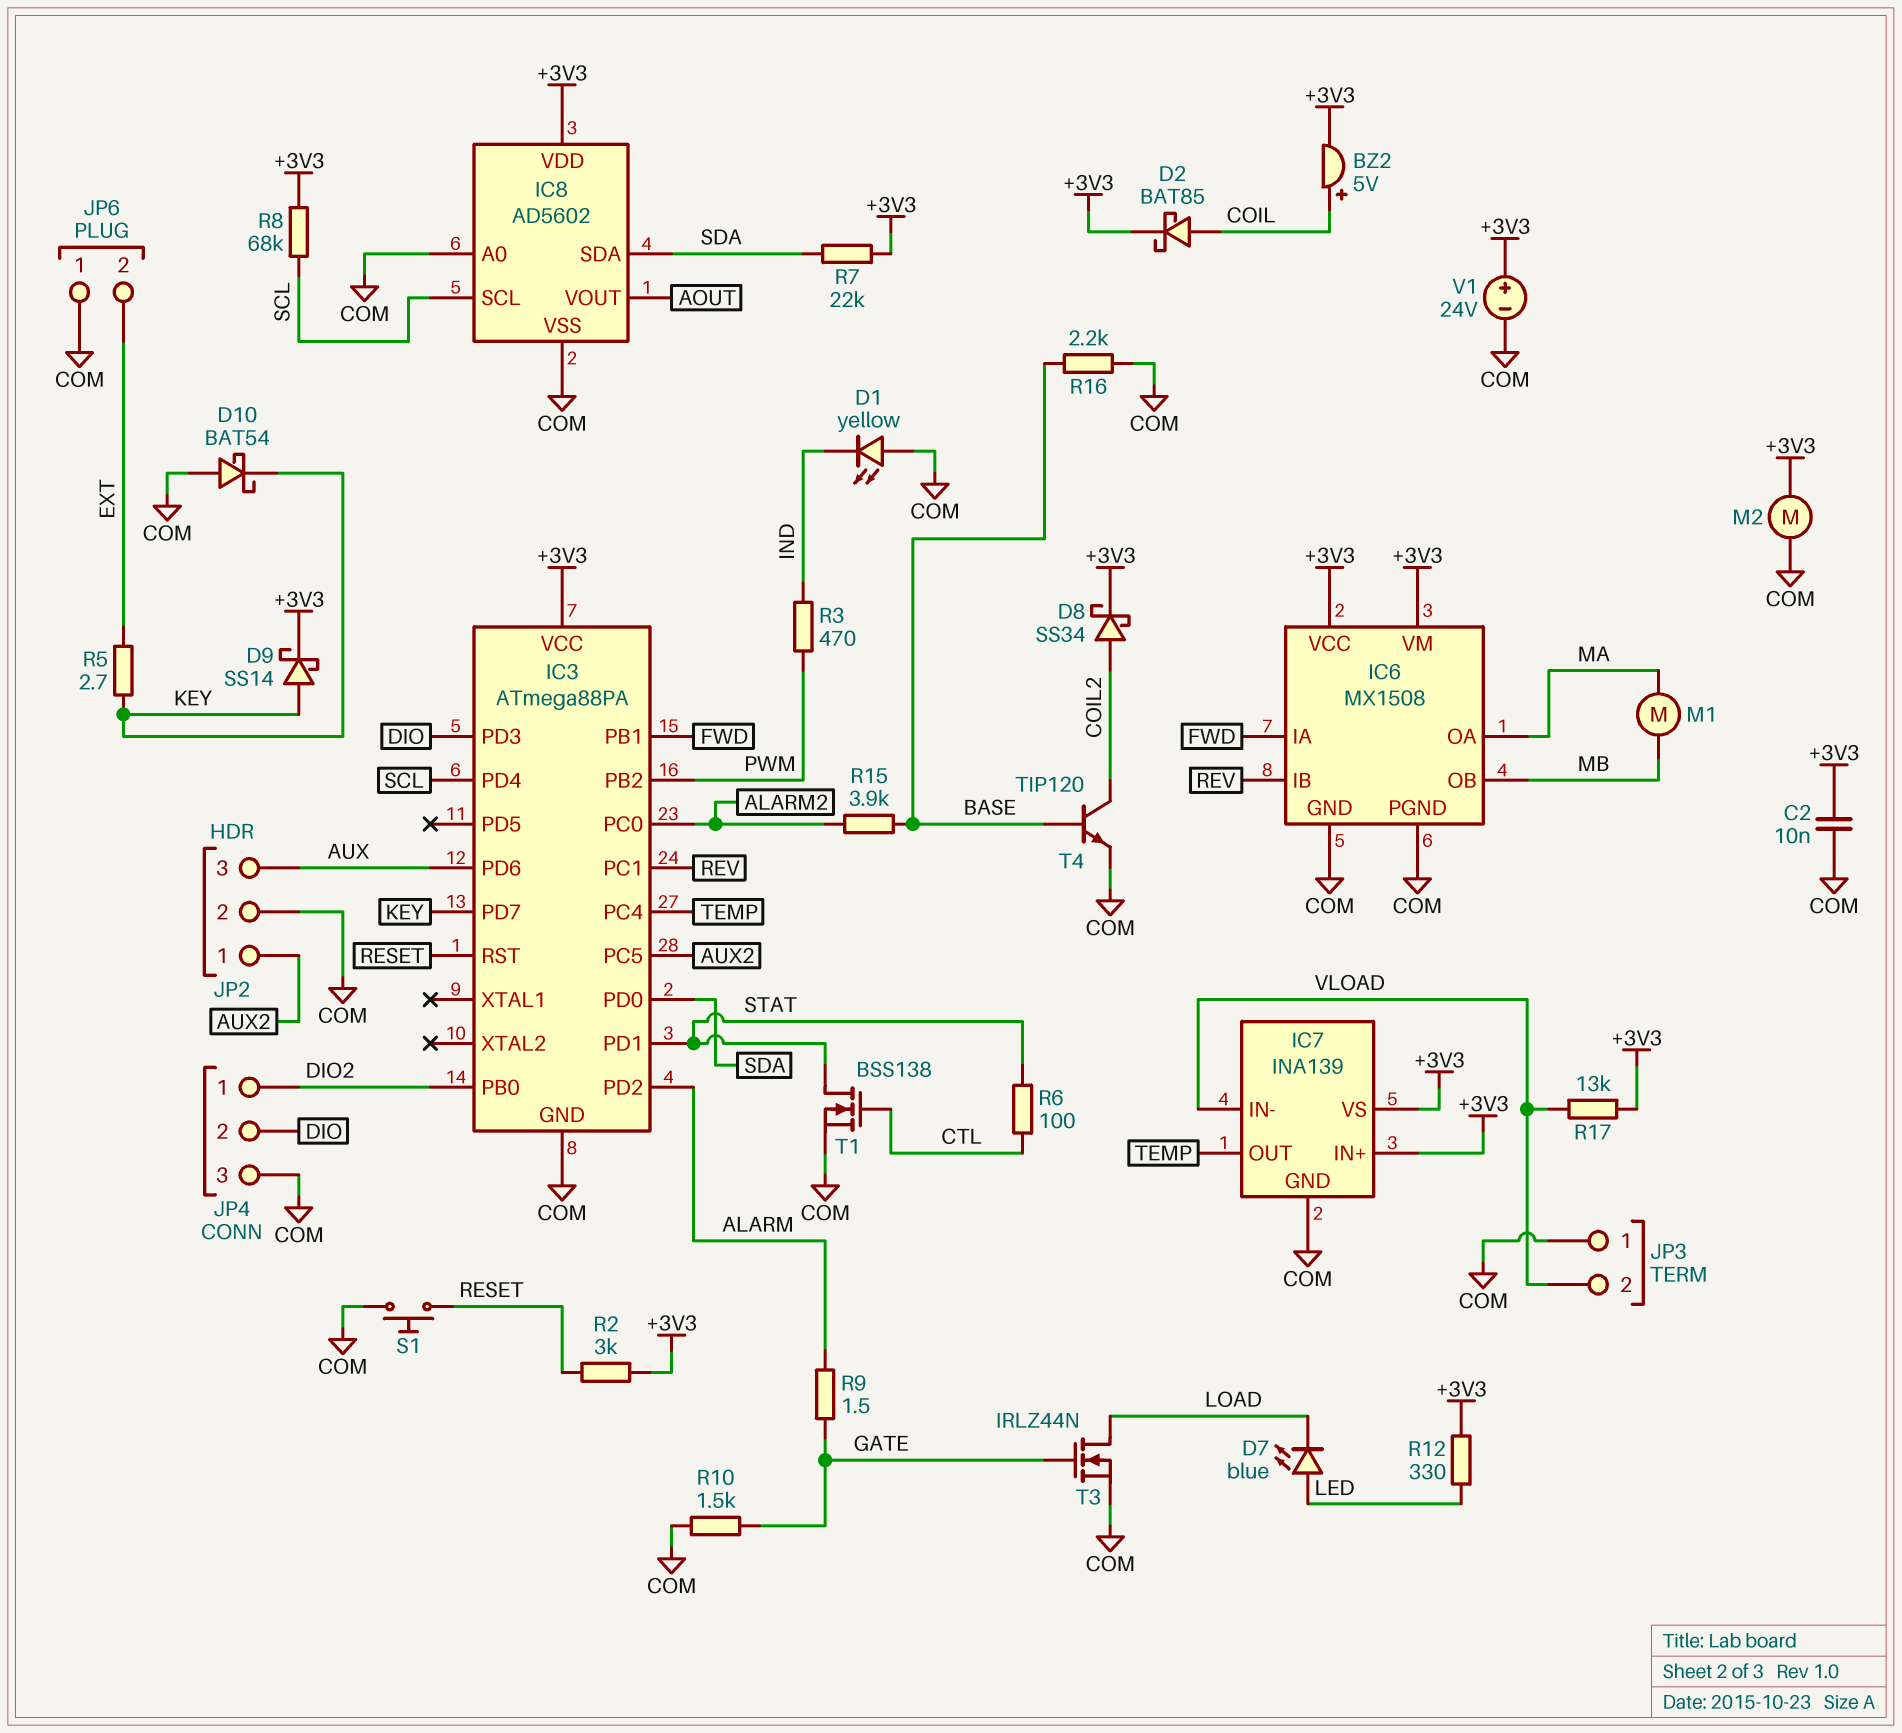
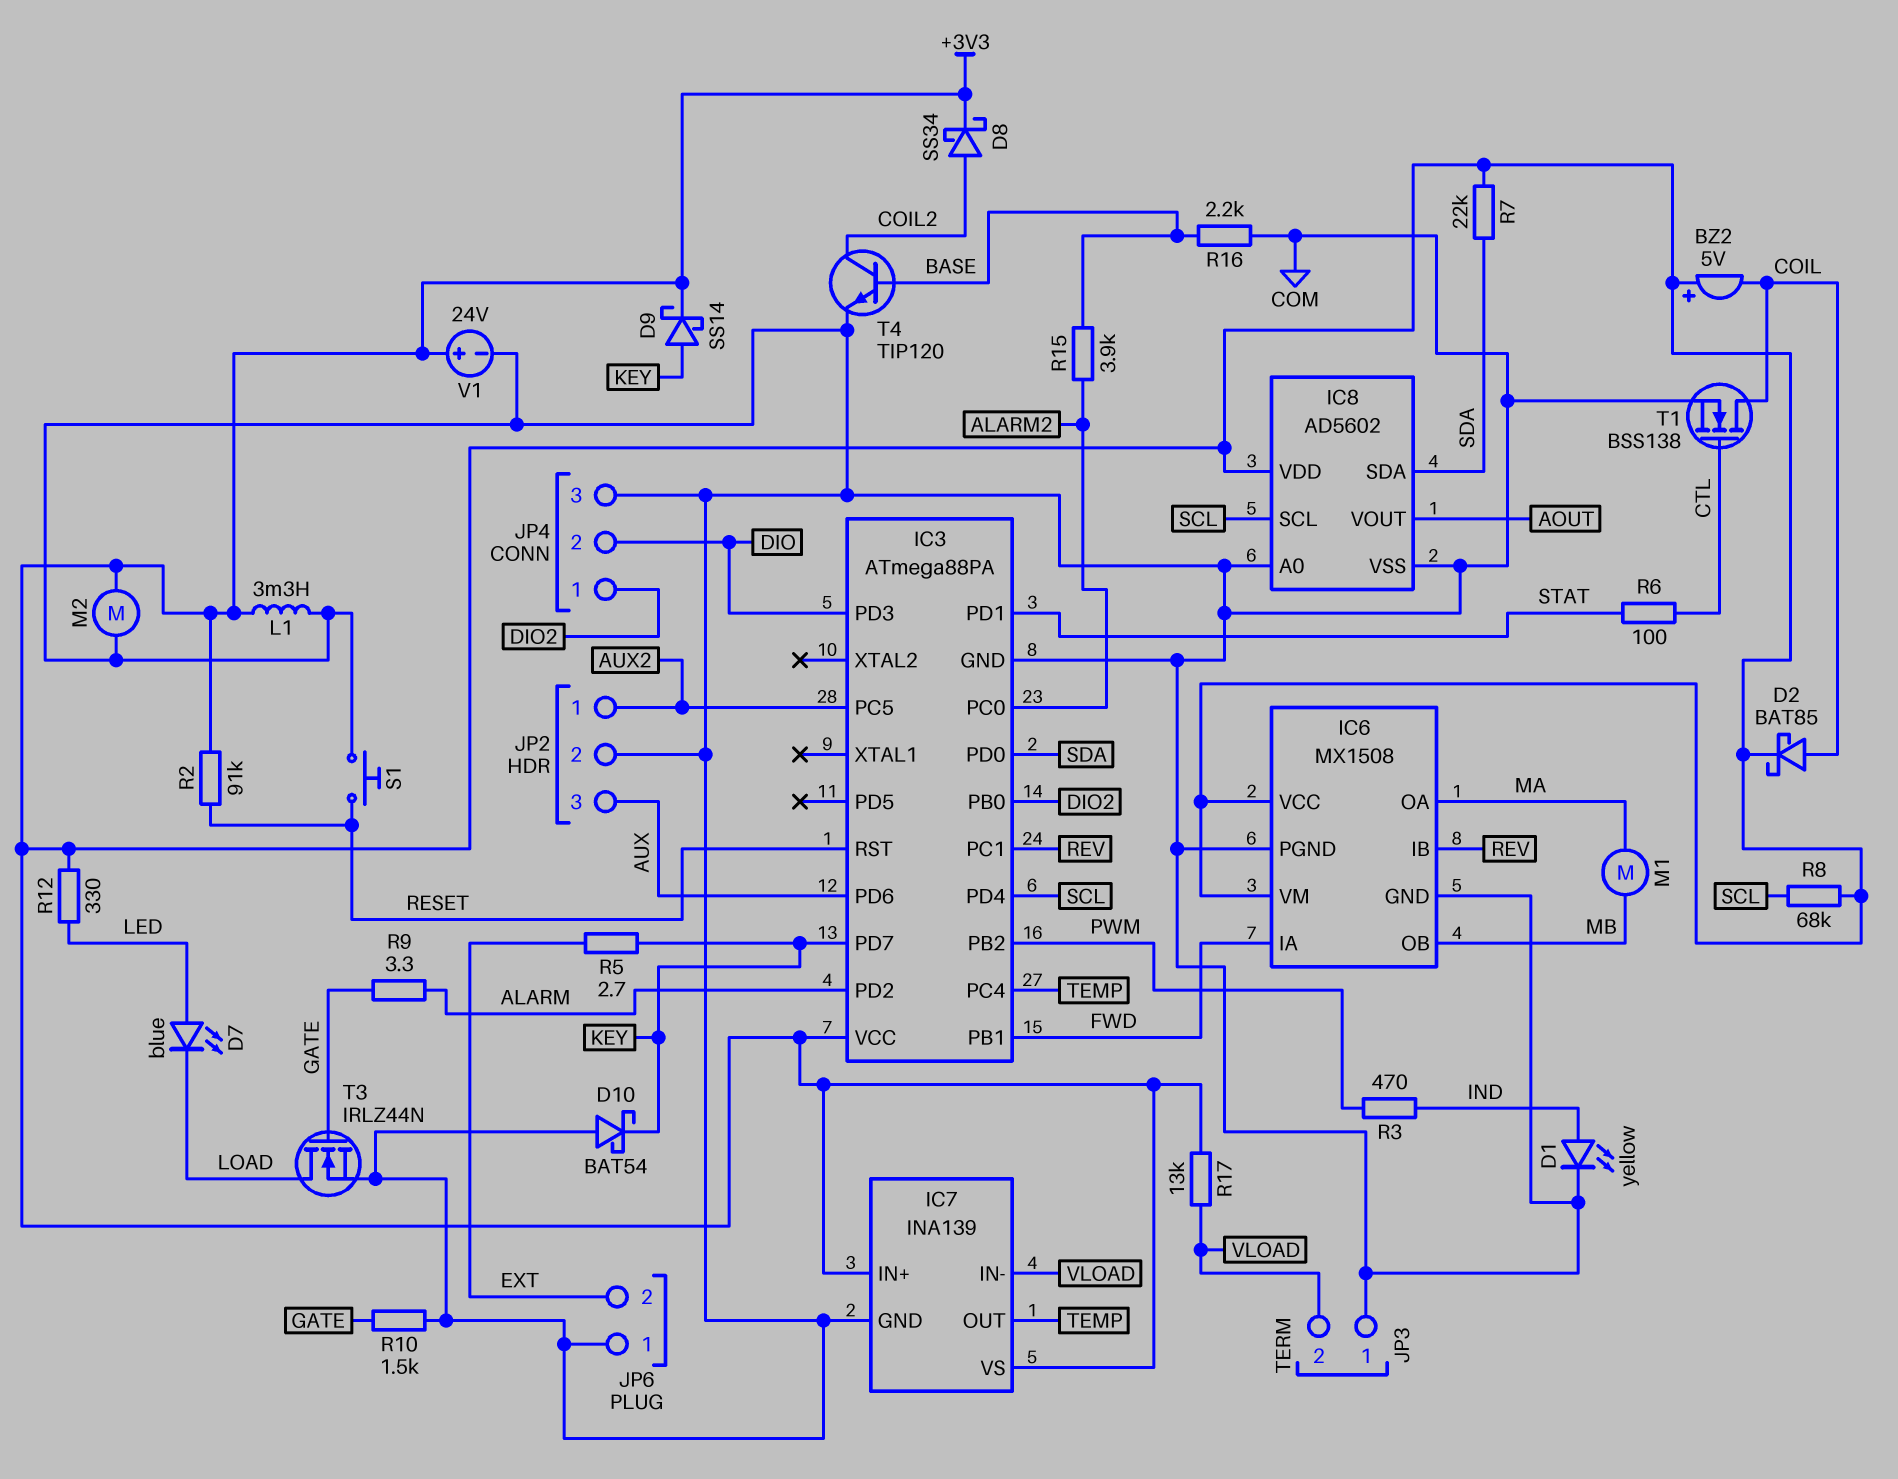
BZ2: buzzer 5V (plus COIL, minus +3V3) -> buzzer 5V (plus +3V3, minus COIL)
C2: 10nF (+3V3, COM) -> none
D1: LED yellow (A COM, K IND) -> LED yellow (A IND, K COM)
L1: none -> 3.3mH (+3V3, COM)
R2: 3k (+3V3, RESET) -> 91k (+3V3, RESET)
R9: 1.5 (ALARM, GATE) -> 3.3 (ALARM, GATE)
T1: NMOS BSS138 (G CTL, D STAT, S COM) -> NMOS BSS138 (G CTL, D COIL, S COM)

